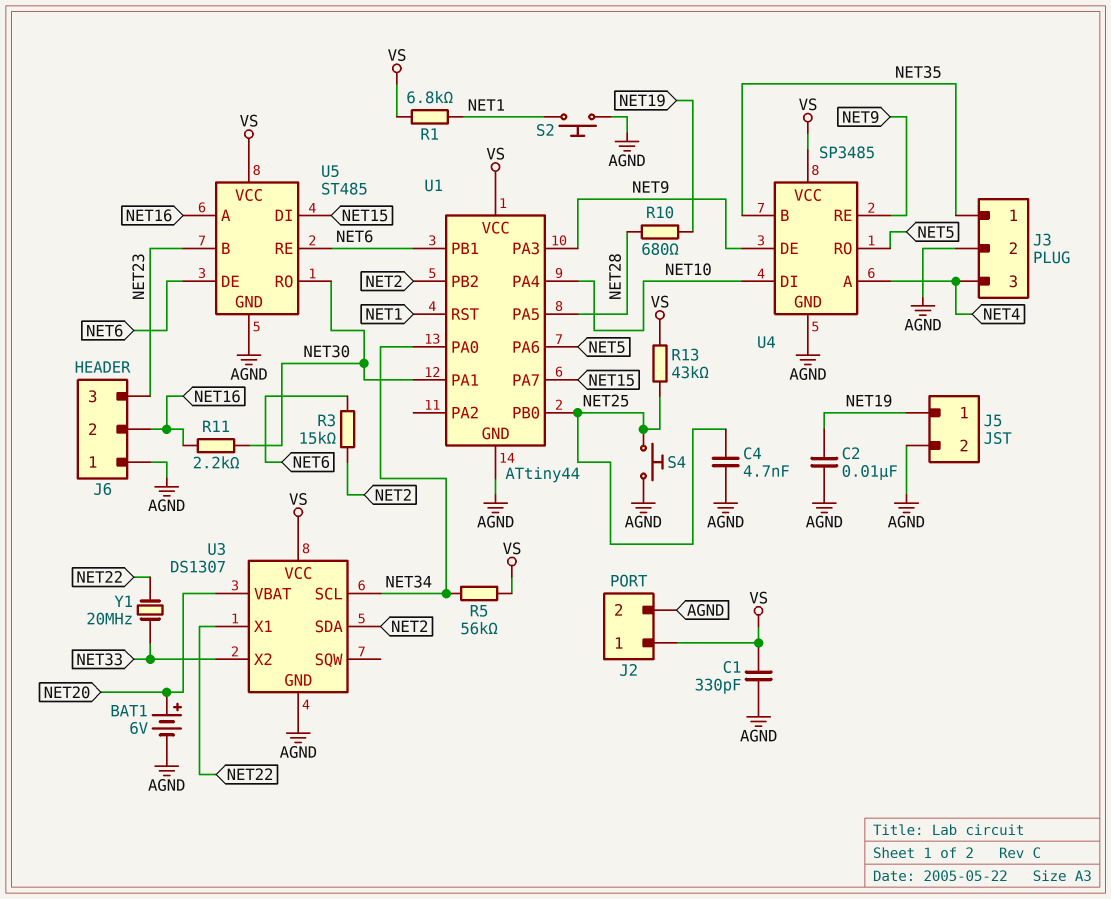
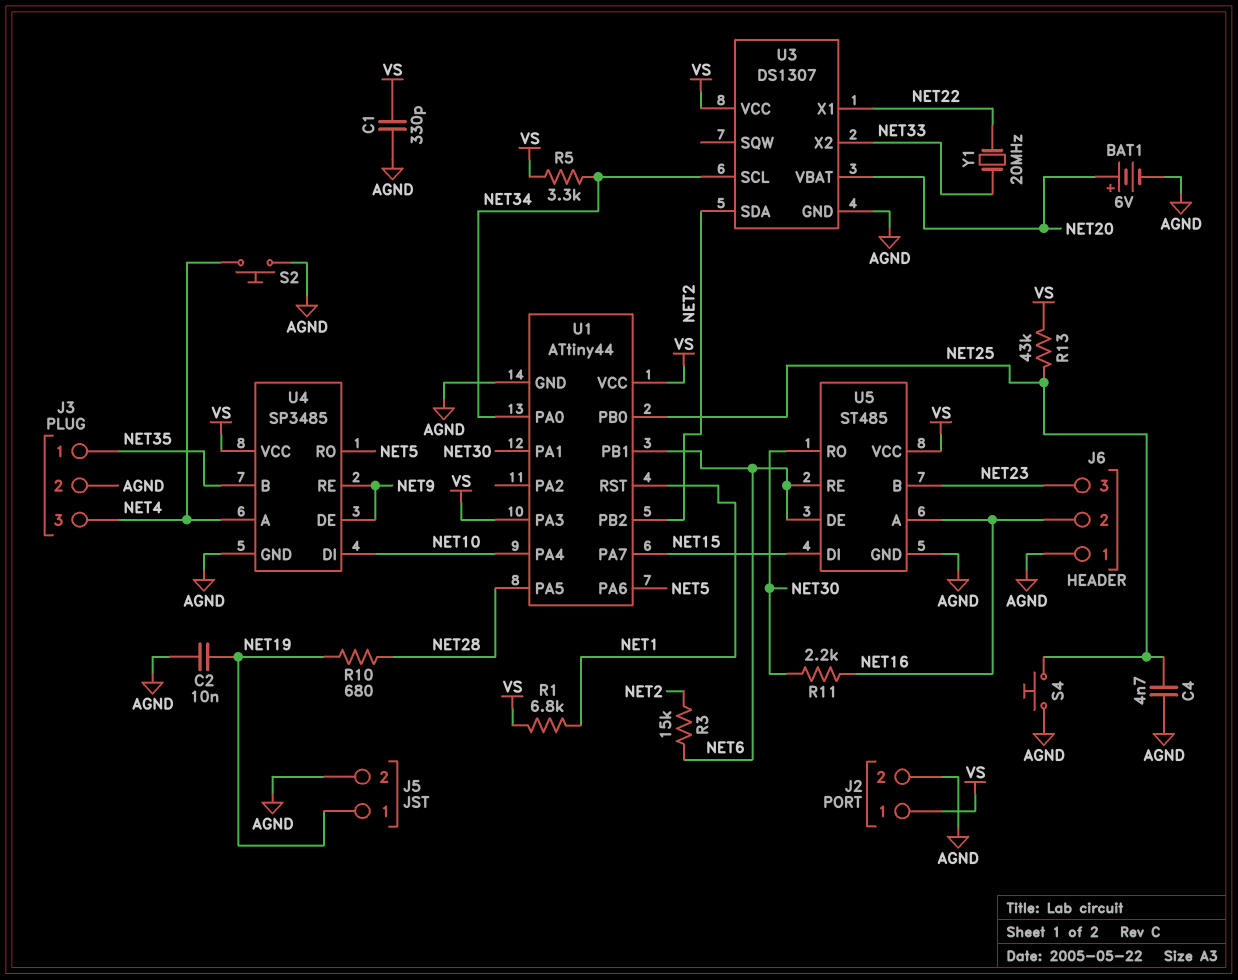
R5: 56k (NET34, VS) -> 3.3k (NET34, VS)
S2: button (AGND, NET1) -> button (AGND, NET4)
U1 pin PA3: NET9 -> VS

